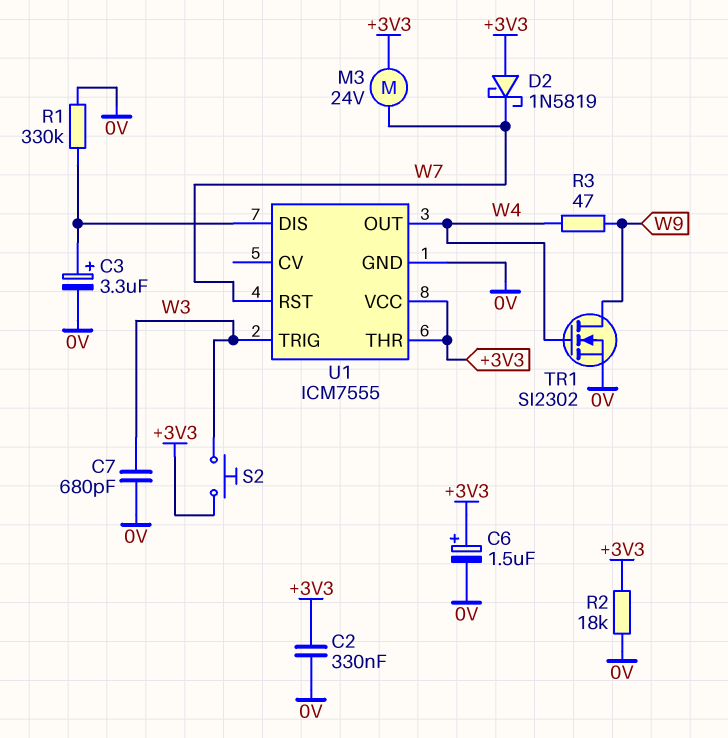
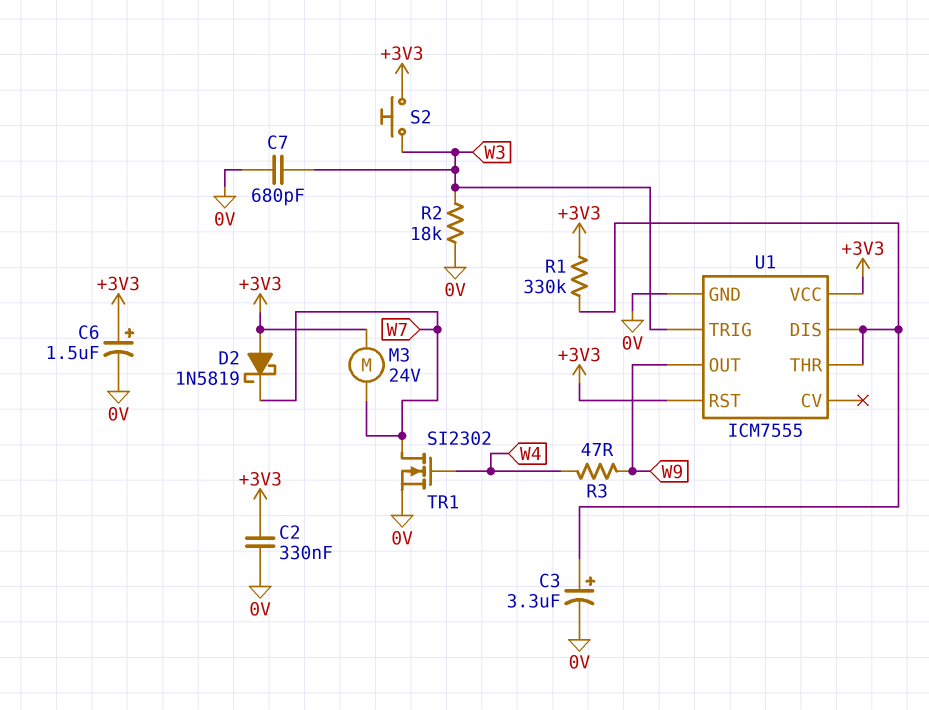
R1: 330k (0V, U1/DIS) -> 330k (+3V3, U1/DIS)
R2: 18k (+3V3, 0V) -> 18k (0V, W3)
TR1: NMOS SI2302 (G W4, D W9, S 0V) -> NMOS SI2302 (G W4, D W7, S 0V)
U1 pin OUT: W4 -> W9
U1 pin RST: W7 -> +3V3
U1 pin THR: +3V3 -> U1/DIS

